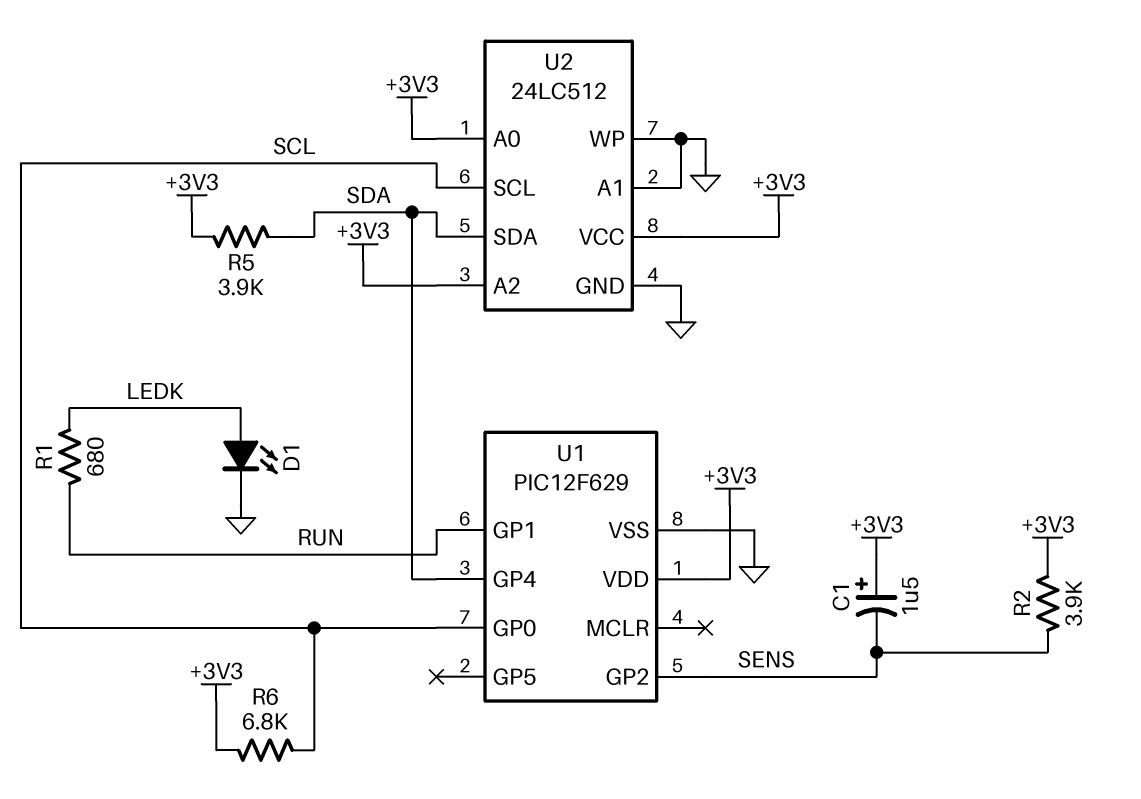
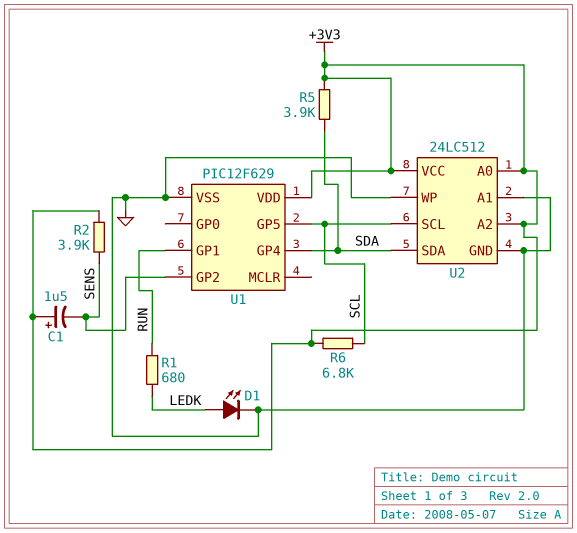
U1 pin GP0: SCL -> none
U1 pin GP5: none -> SCL

